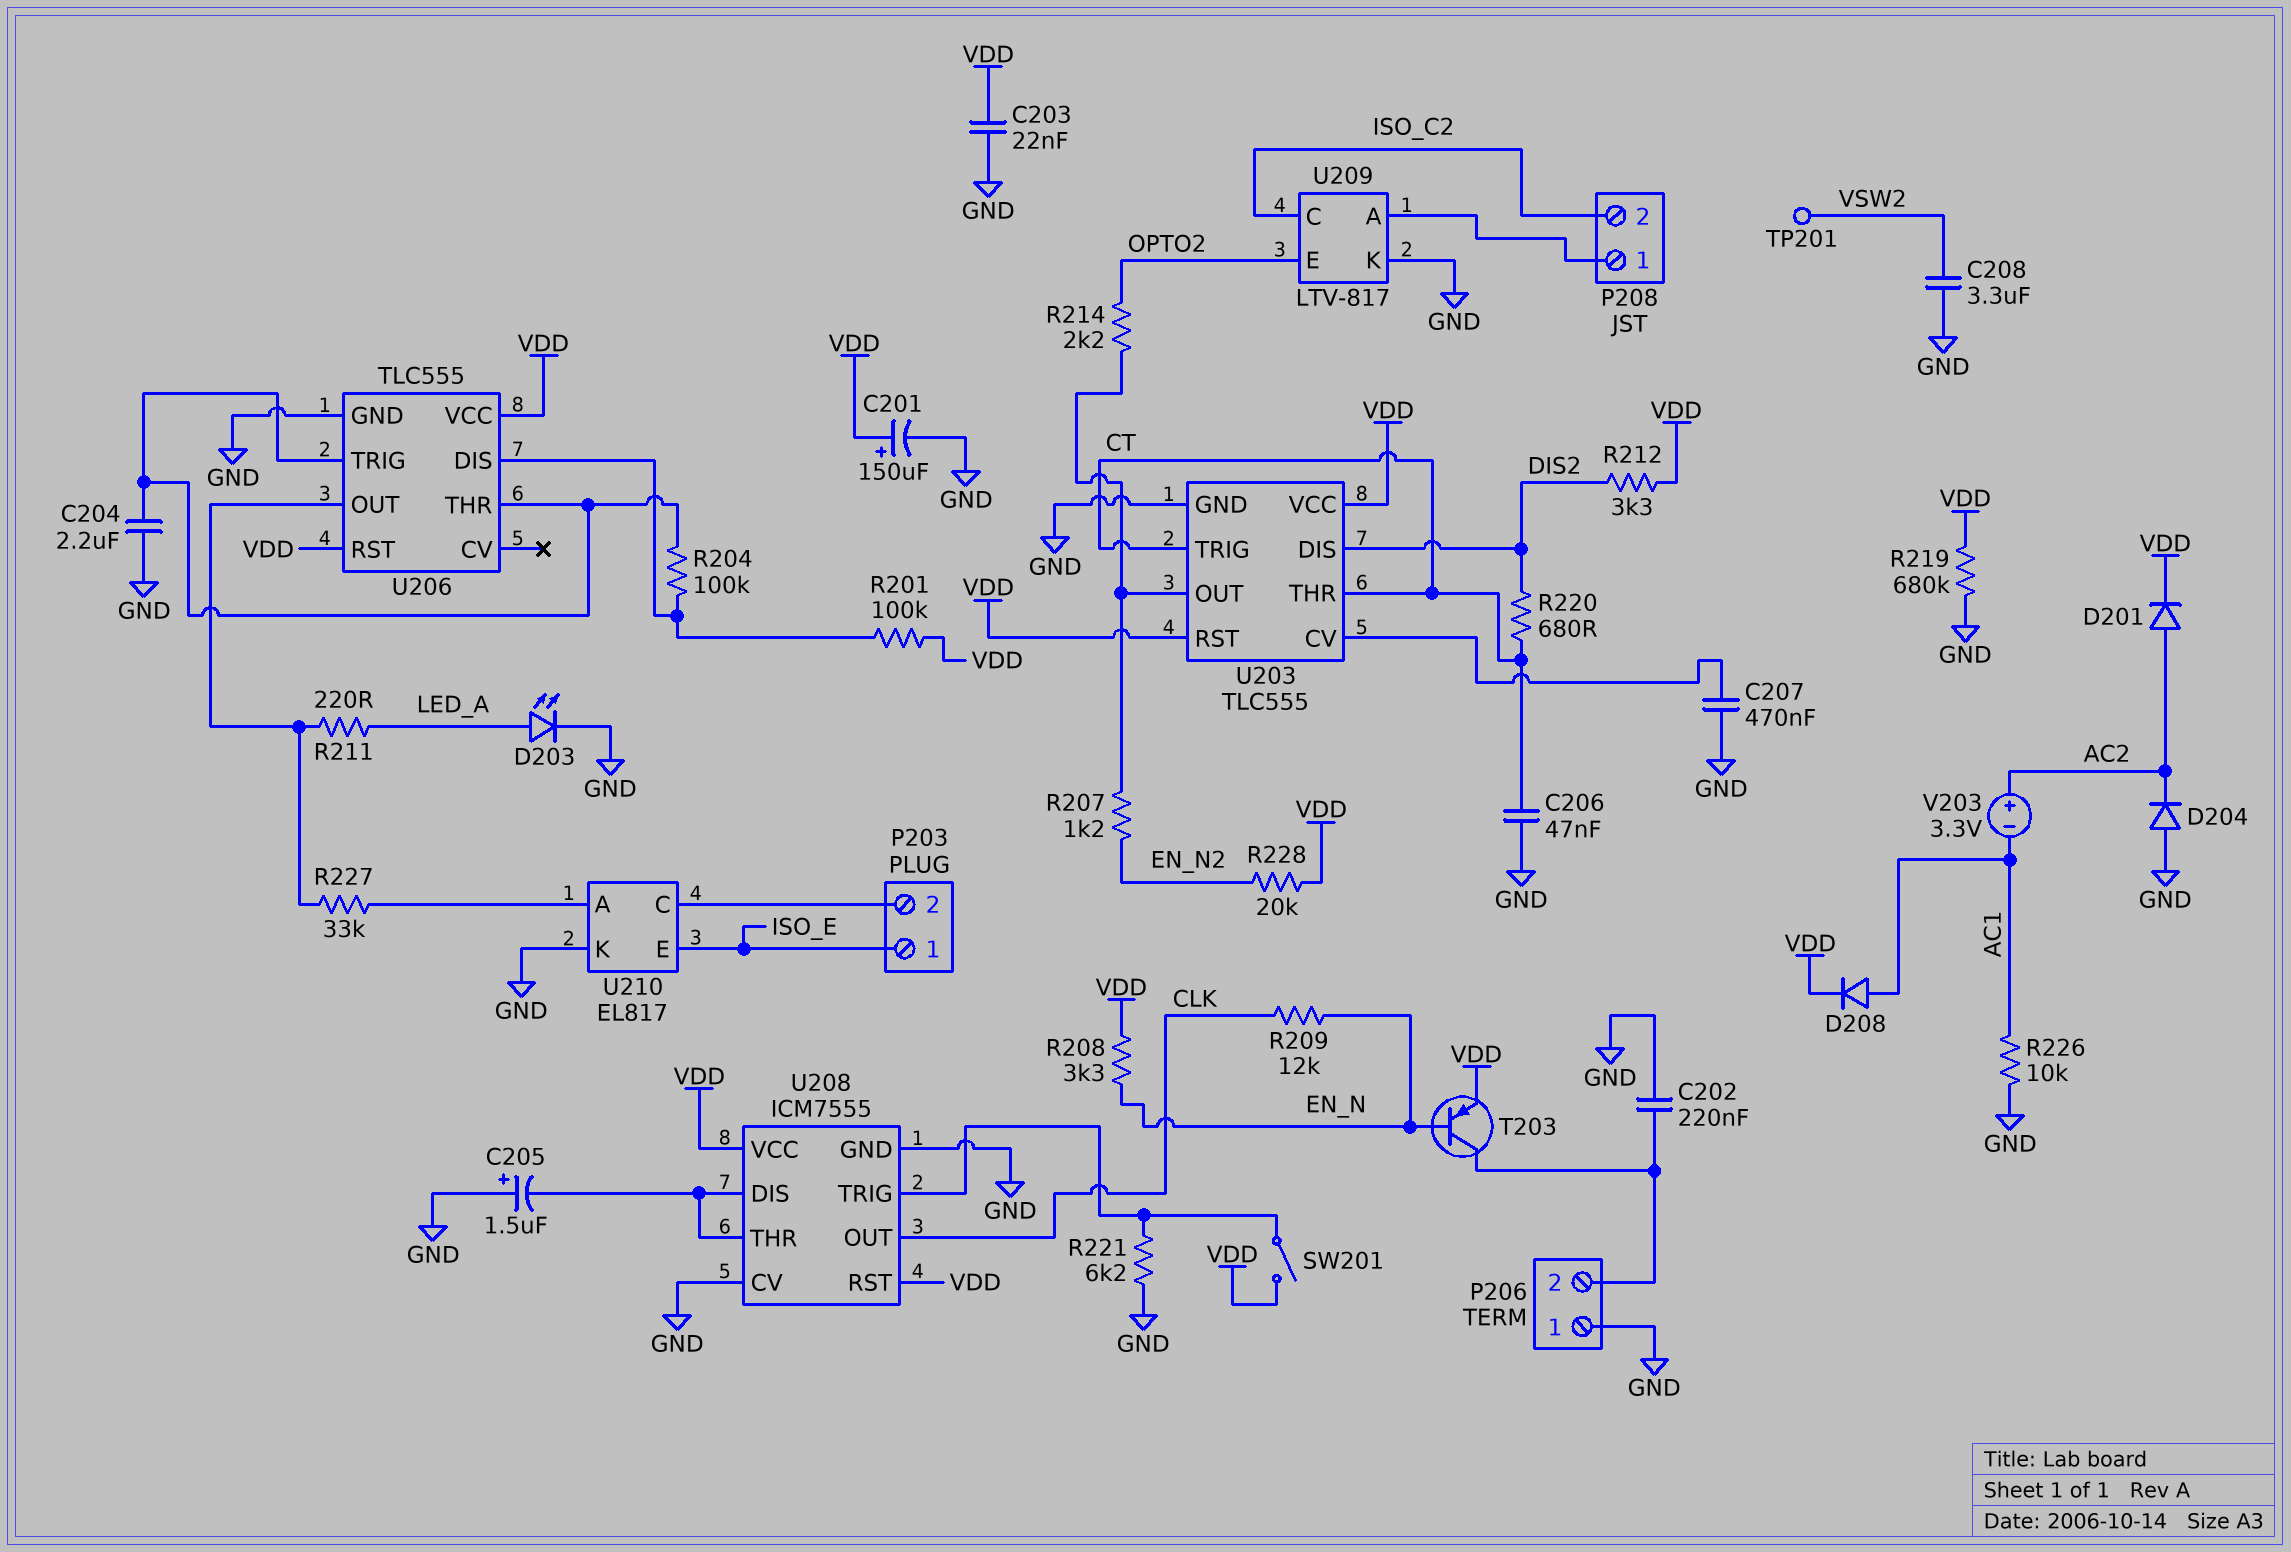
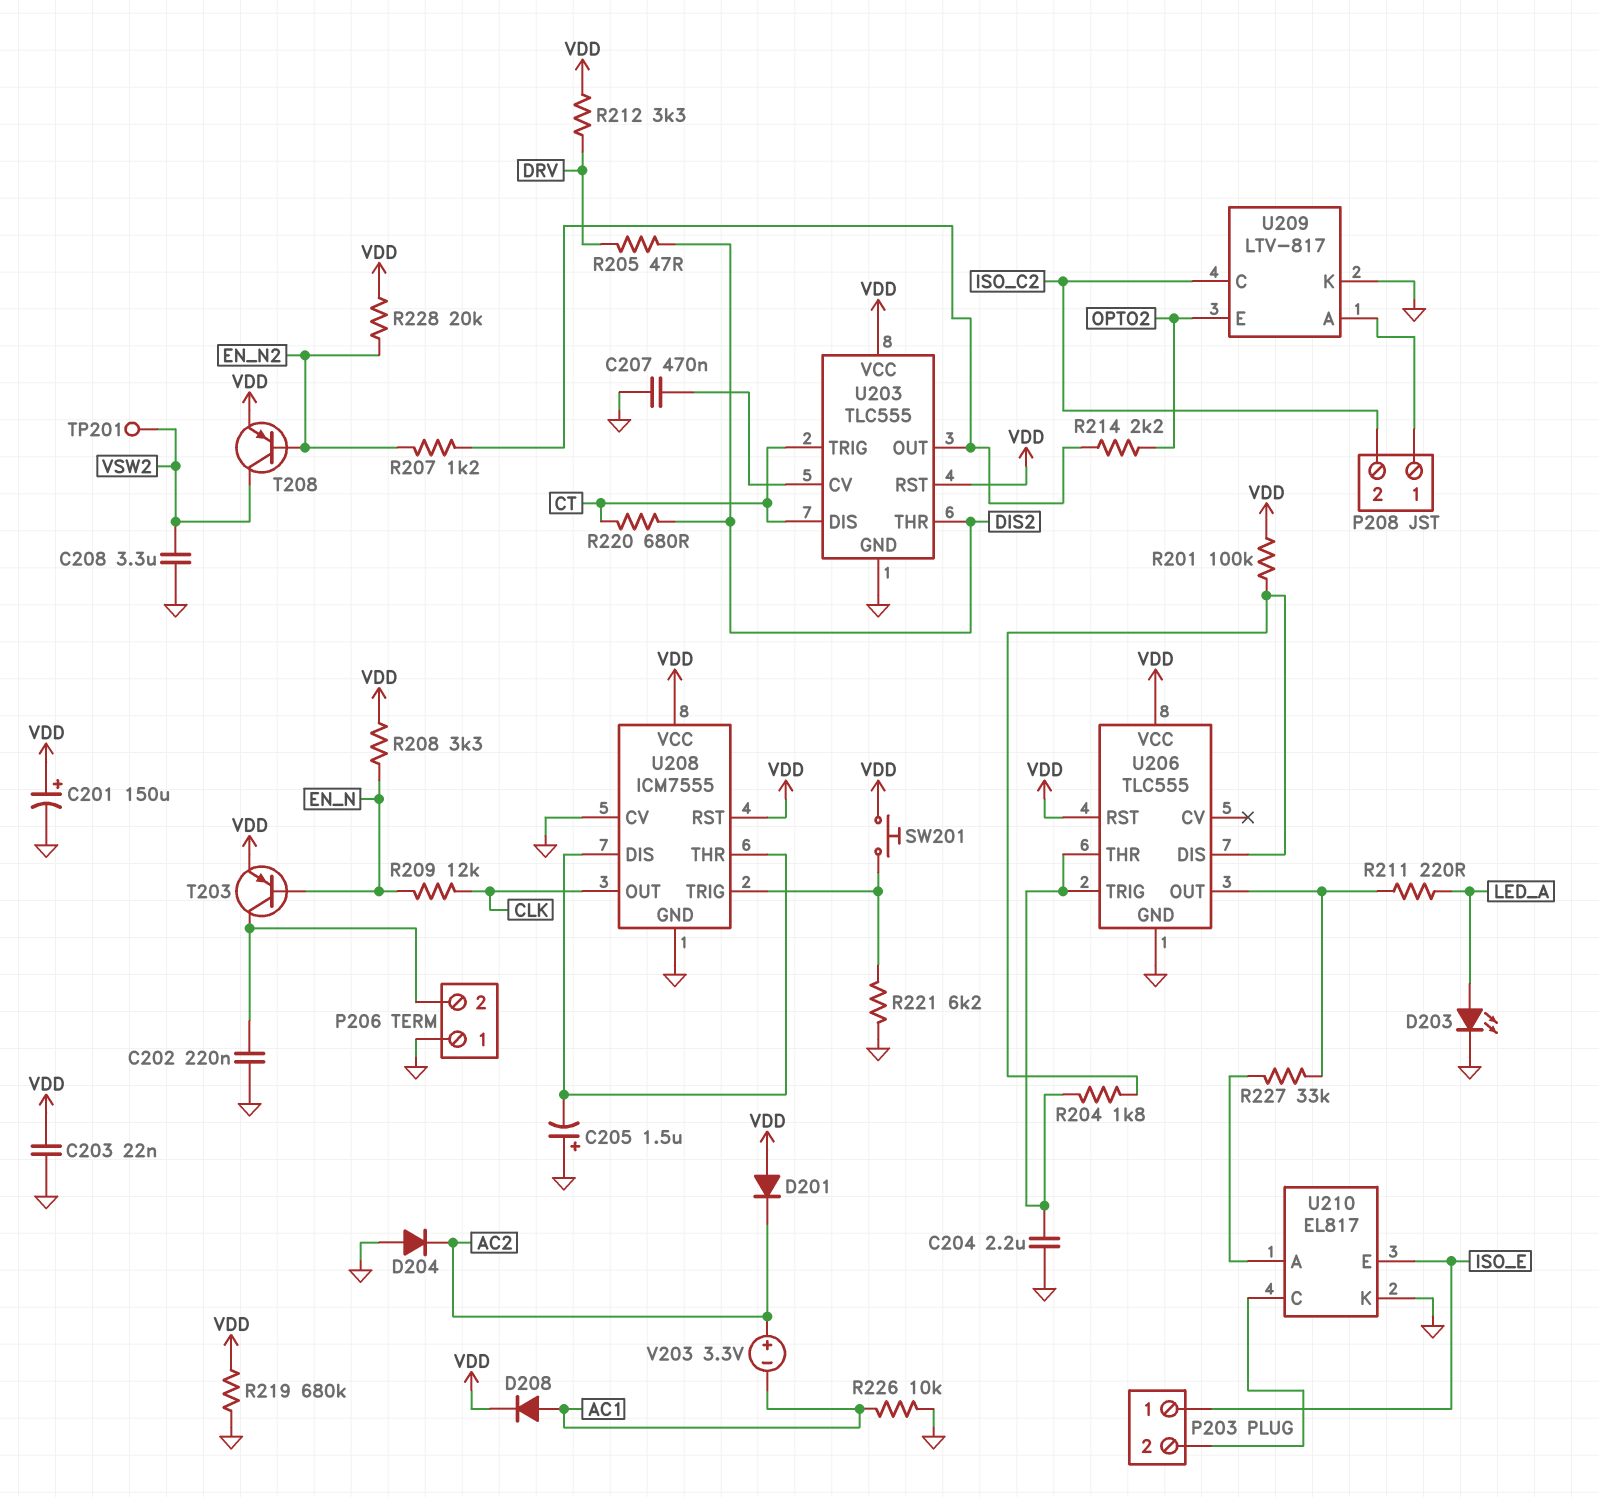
C206: 47nF (CT, GND) -> none
D201: diode (A AC2, K VDD) -> diode (A VDD, K AC2)
R204: 100k (U206/DIS, U206/THR) -> 1.8k (U206/DIS, U206/THR)
R205: none -> 47 (DIS2, DRV)
R212: 3.3k (DIS2, VDD) -> 3.3k (DRV, VDD)
SW201: switch (U208/TRIG, VDD) -> button (U208/TRIG, VDD)
T208: none -> PNP (B EN_N2, C VSW2, E VDD)
U203 pin DIS: DIS2 -> CT
U203 pin THR: CT -> DIS2

